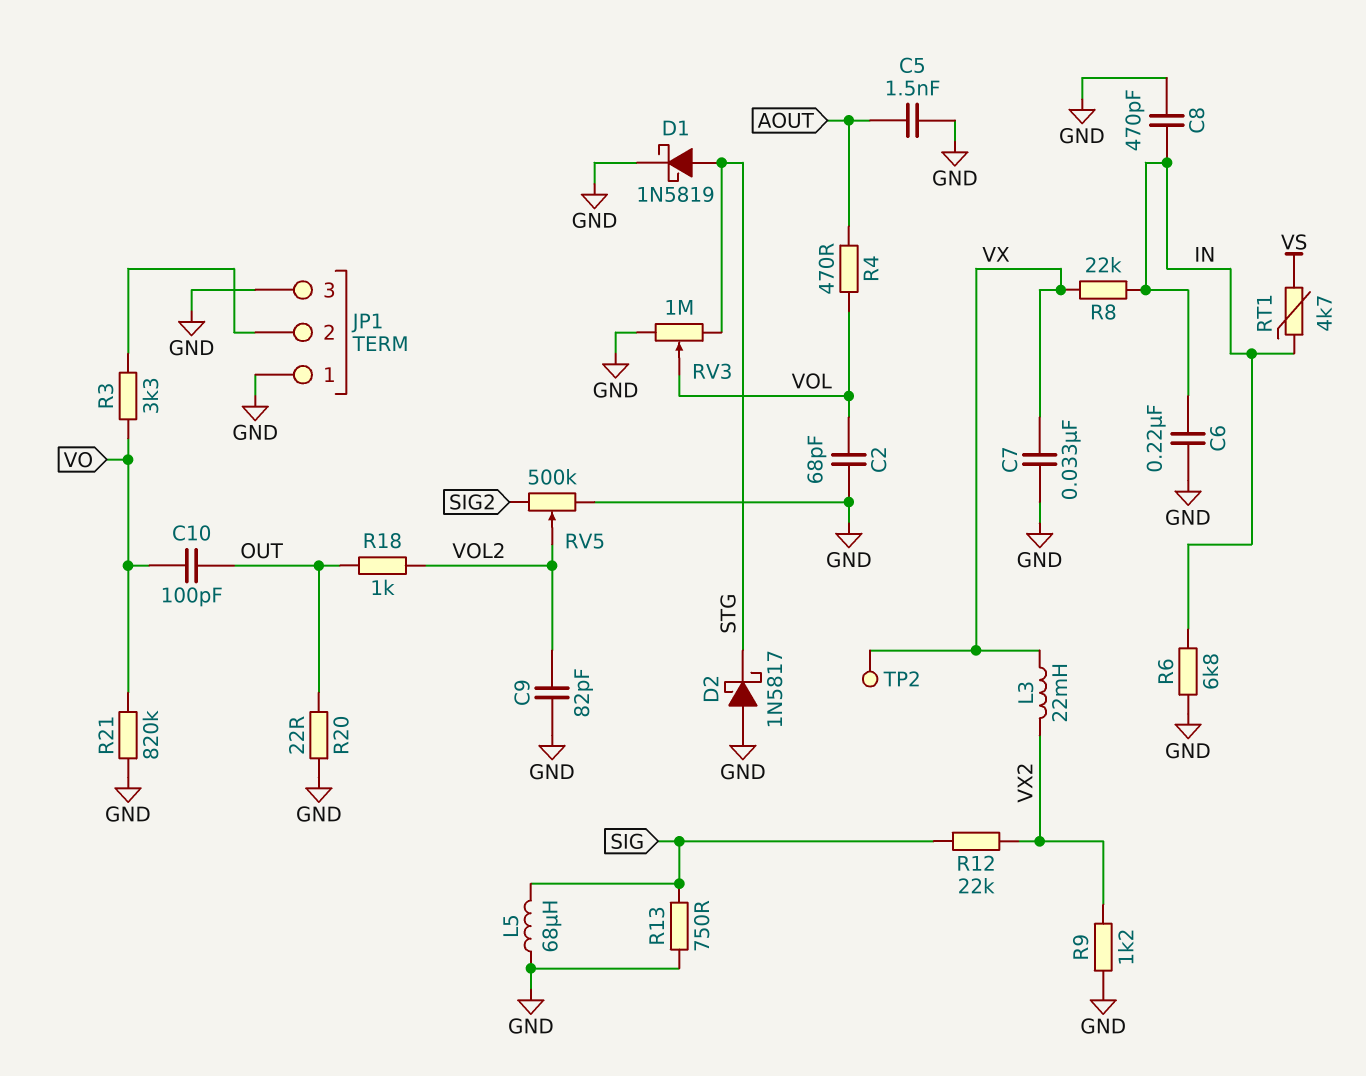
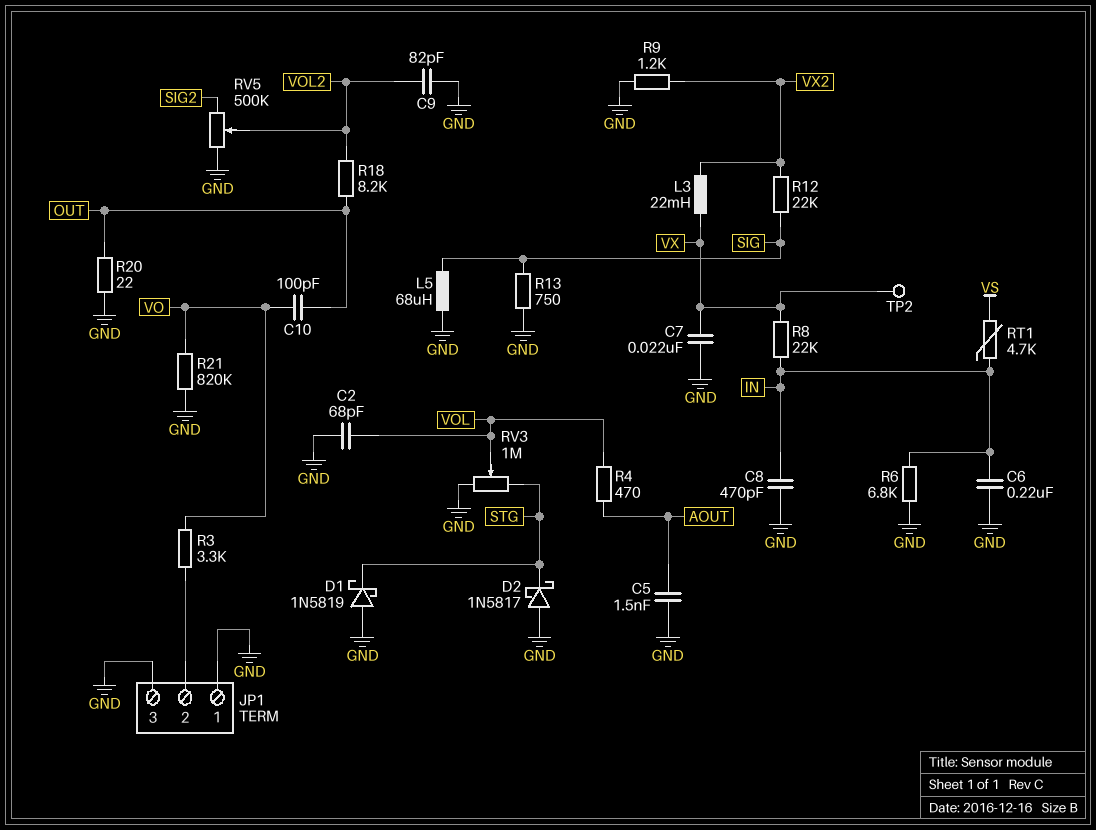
C7: 33nF (GND, VX) -> 22nF (GND, VX)
D1: schottky 1N5819 (A STG, K GND) -> schottky 1N5819 (A GND, K STG)
R18: 1k (OUT, VOL2) -> 8.2k (OUT, VOL2)

